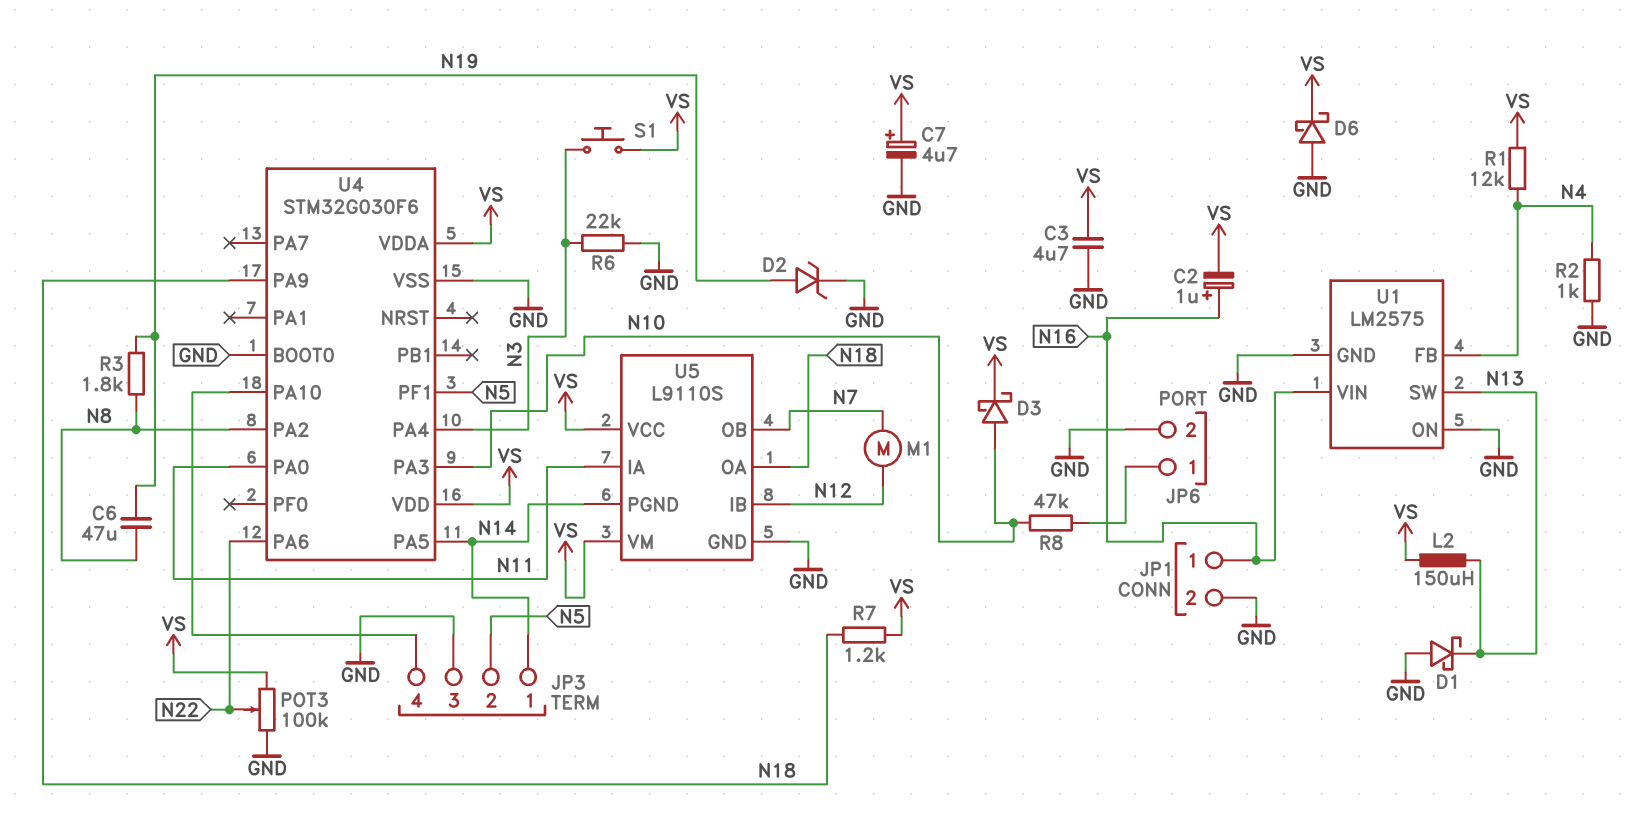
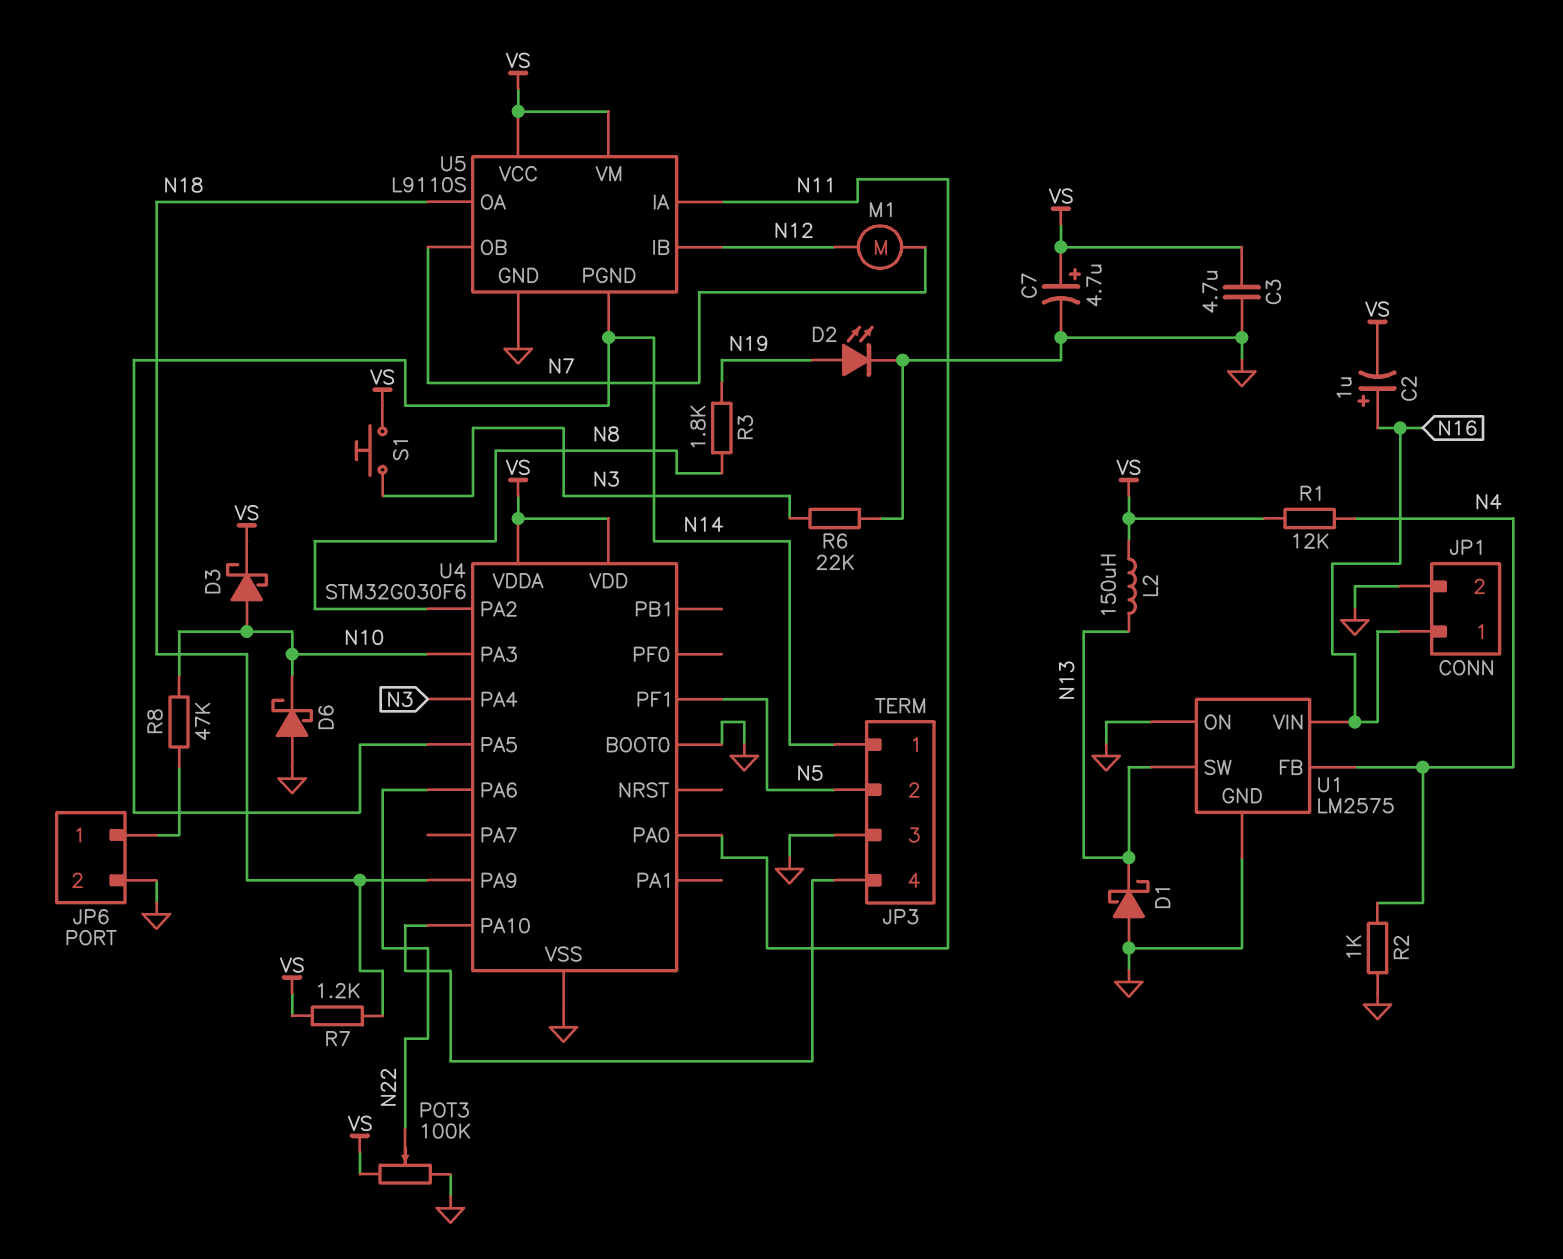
C6: 47uF (N8, N19) -> none
D2: zener (A N19, K GND) -> LED (A N19, K GND)
D6: schottky (A GND, K VS) -> schottky (A GND, K N10)

